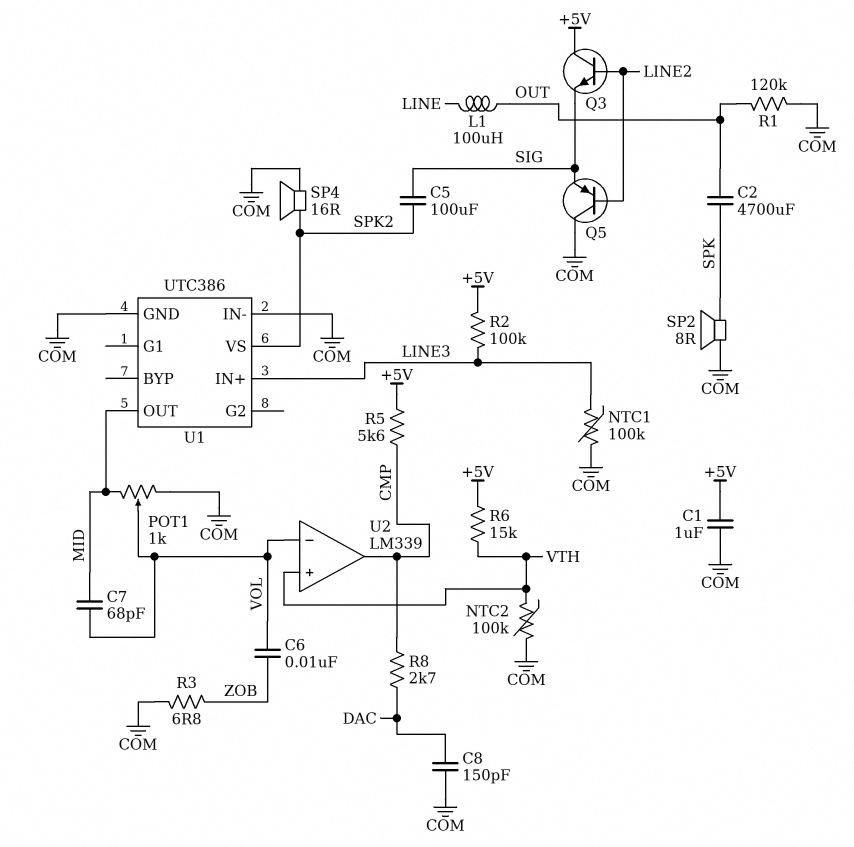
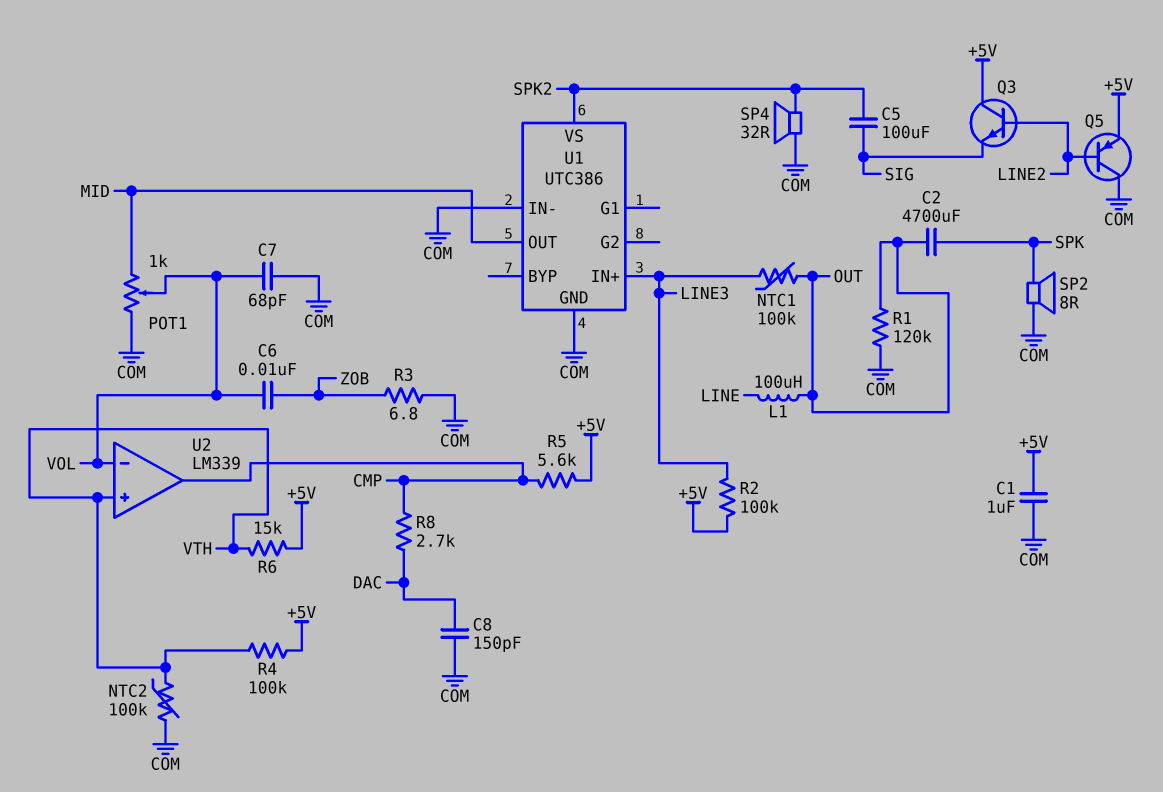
C7: 68pF (MID, VOL) -> 68pF (COM, VOL)
NTC1: 100k (COM, LINE3) -> 100k (LINE3, OUT)
Q5: PNP (B LINE2, C COM, E SIG) -> PNP (B LINE2, C COM, E +5V)
R4: none -> 100k (+5V, VTH)
SP4: speaker 16R (COM, SPK2) -> speaker 32R (COM, SPK2)

